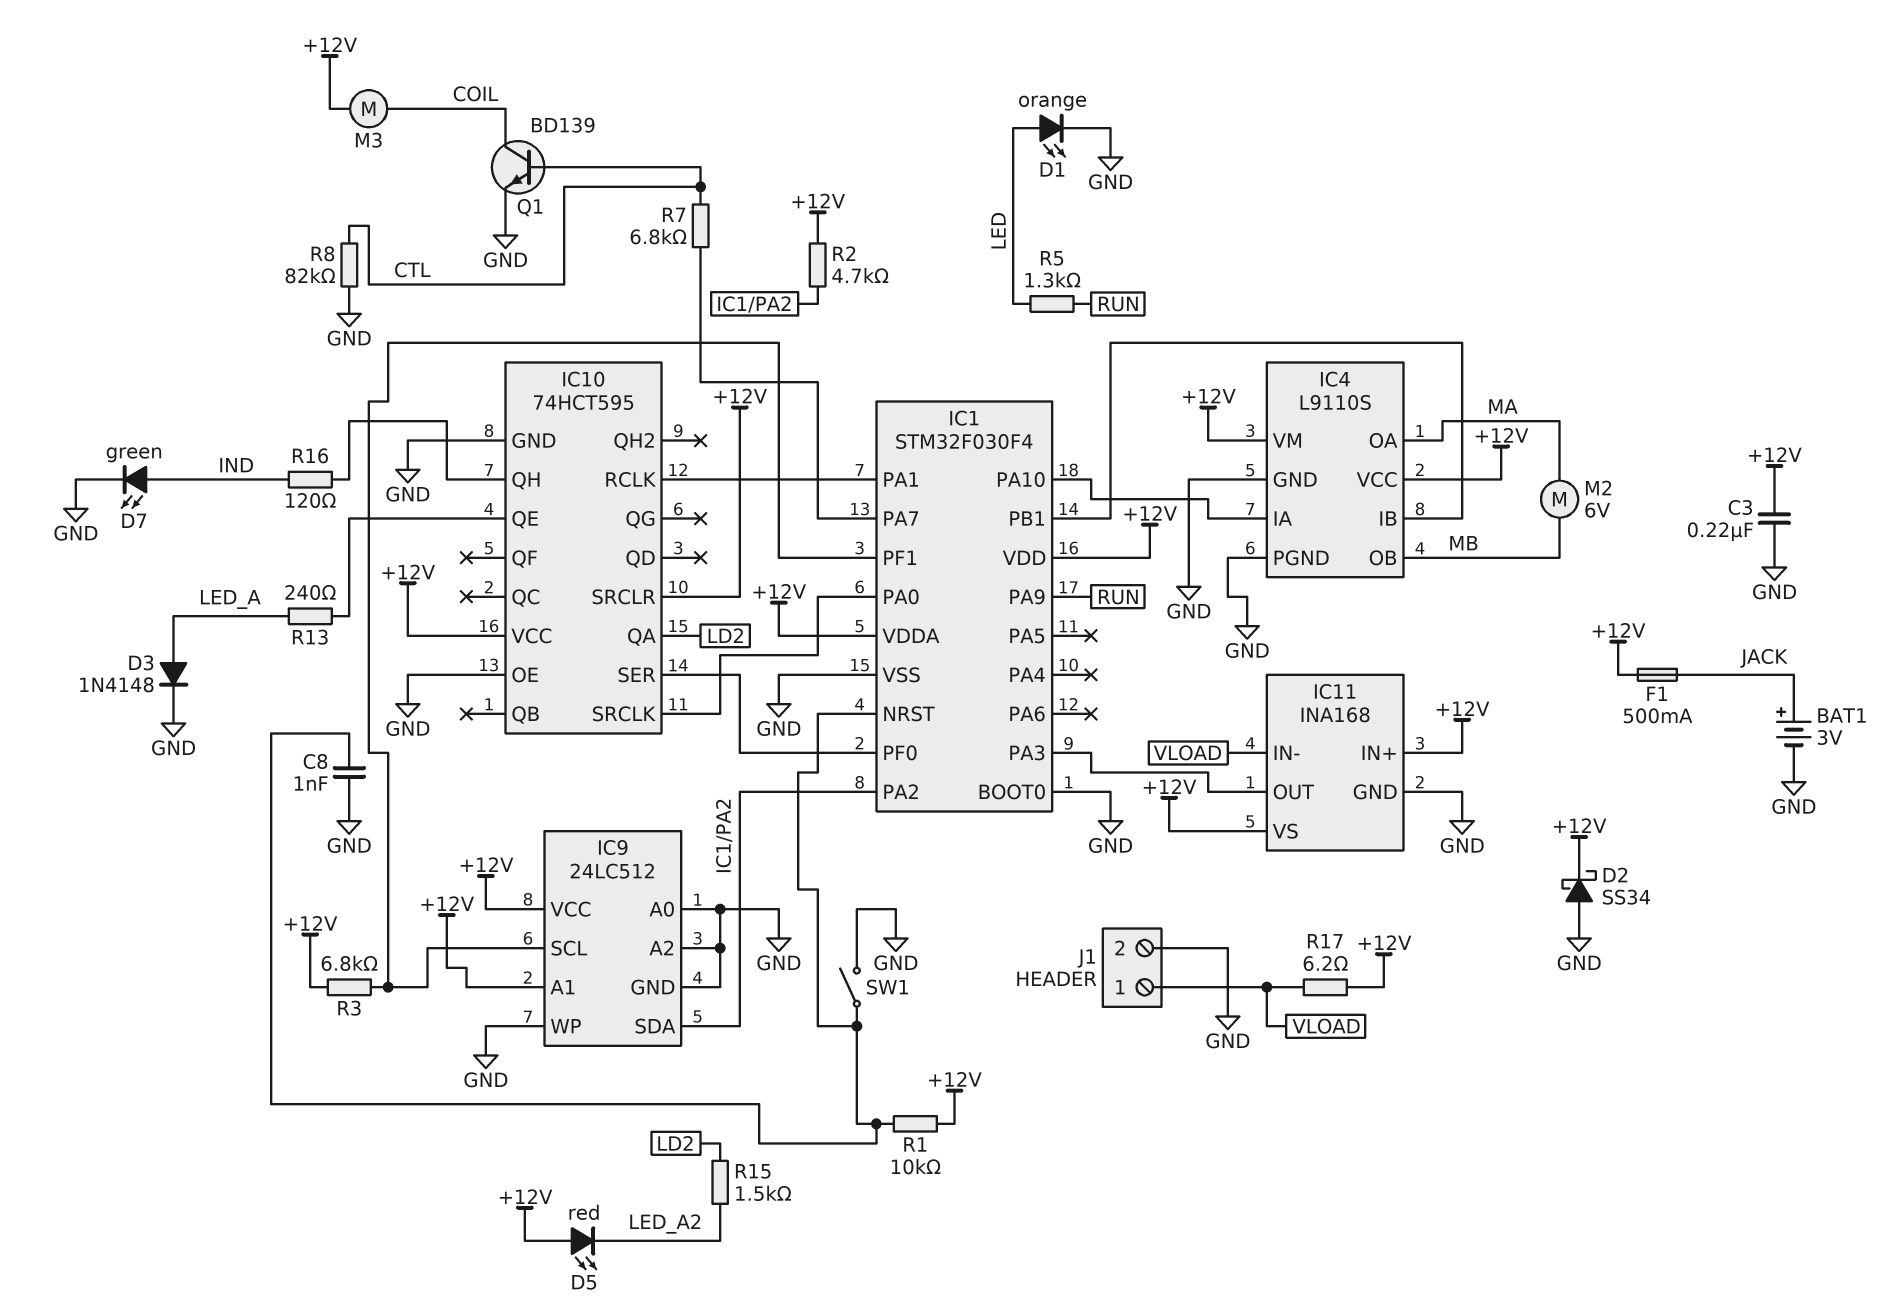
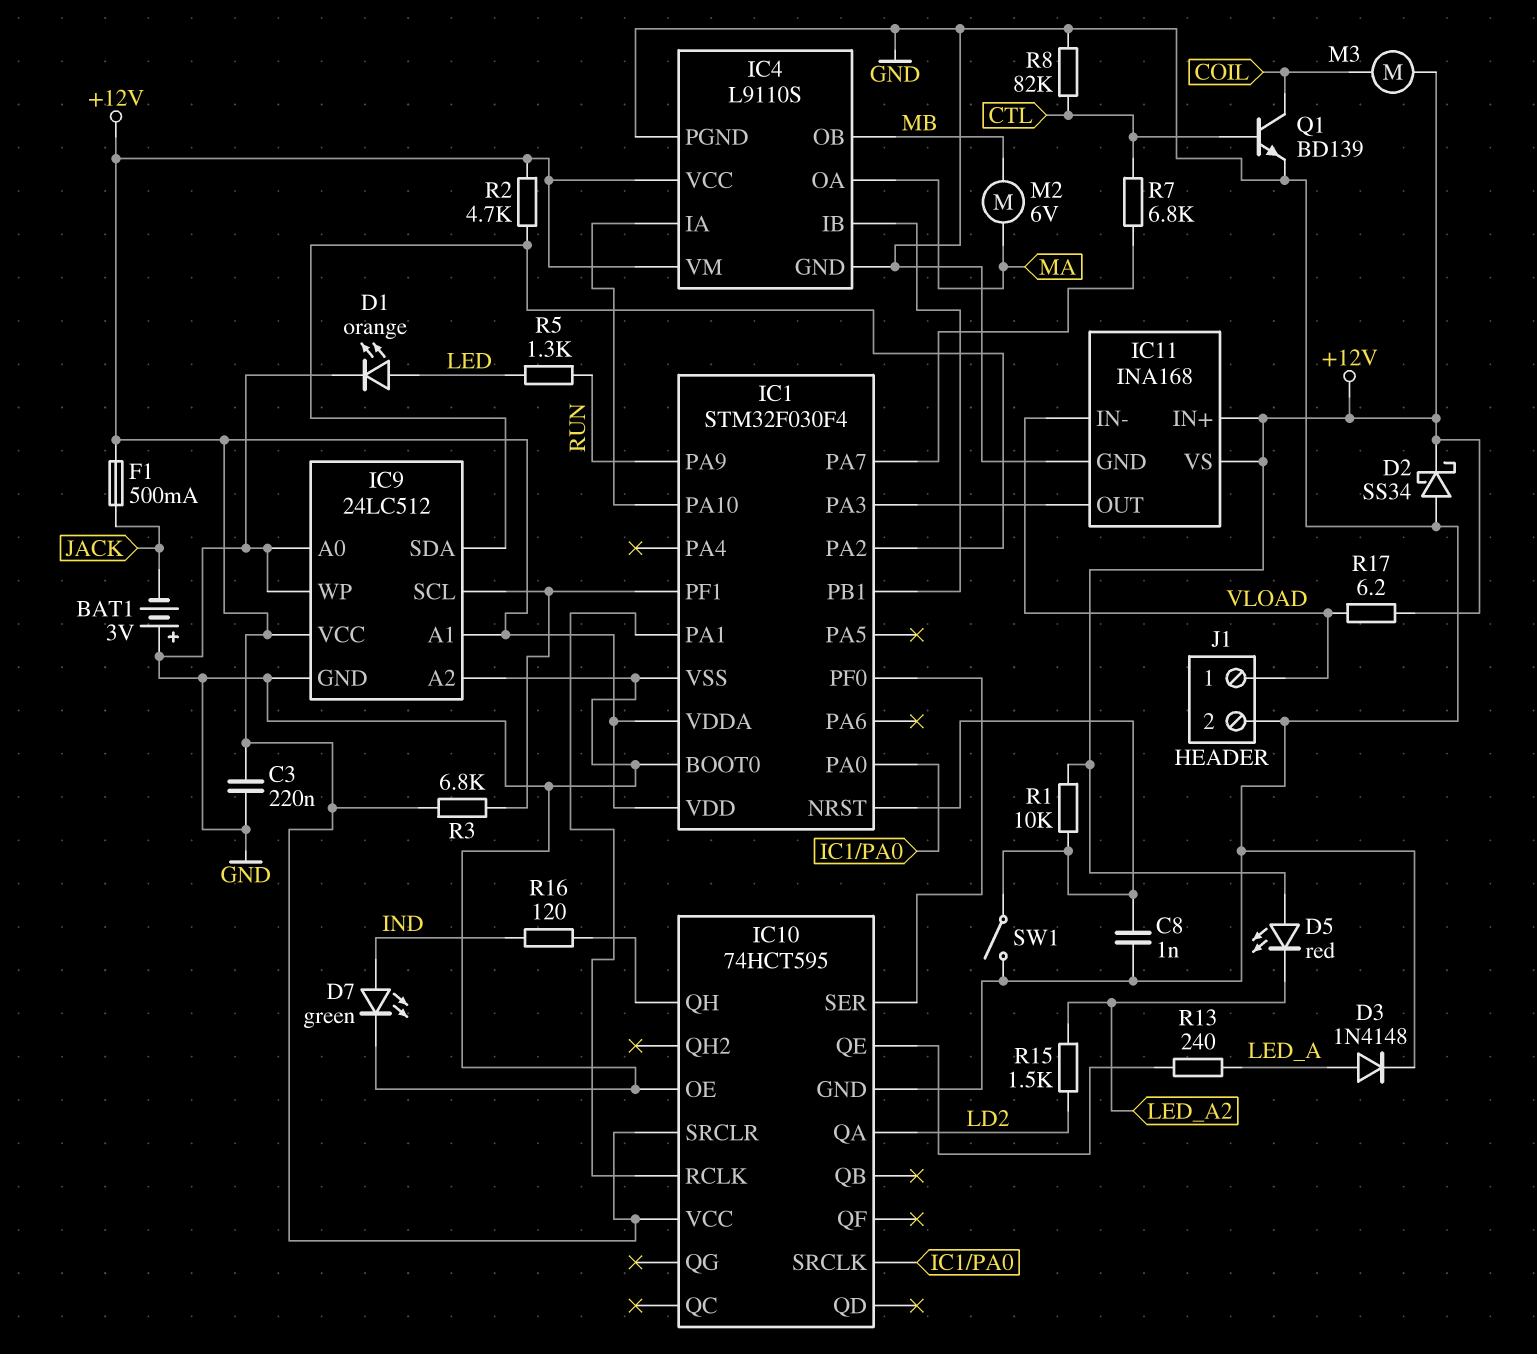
BAT1: 3V (plus JACK, minus GND) -> 3V (plus GND, minus JACK)

